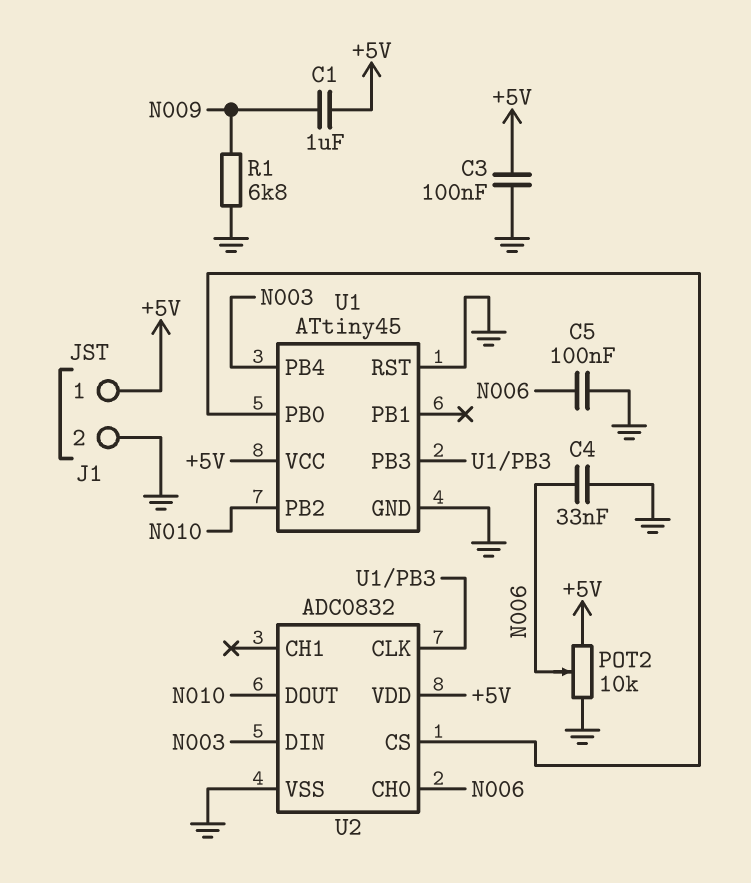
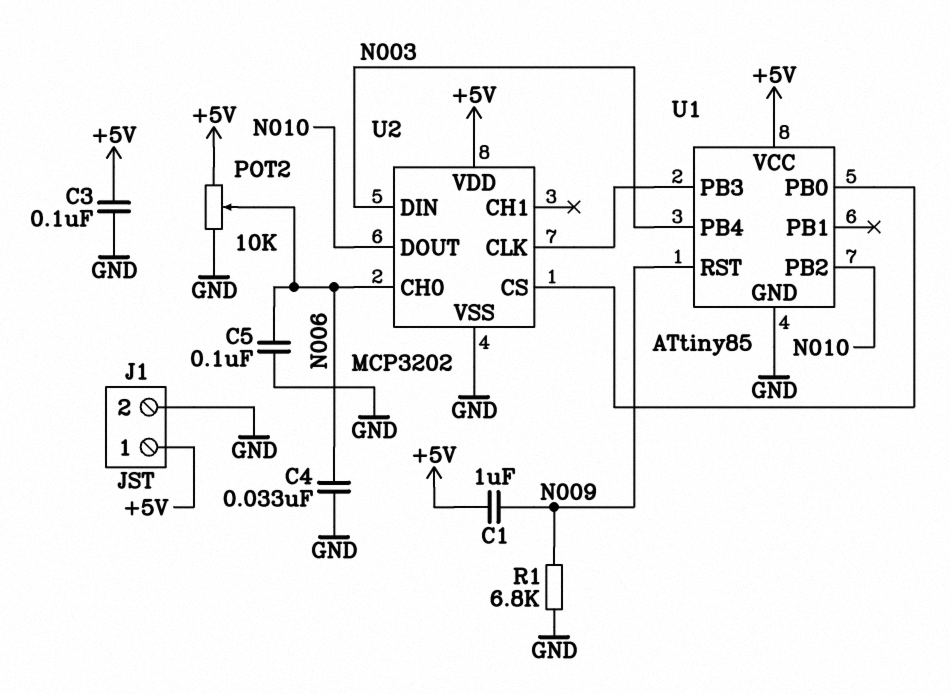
U1: ATtiny45 -> ATtiny85
U1 pin RST: GND -> N009
U2: ADC0832 -> MCP3202

